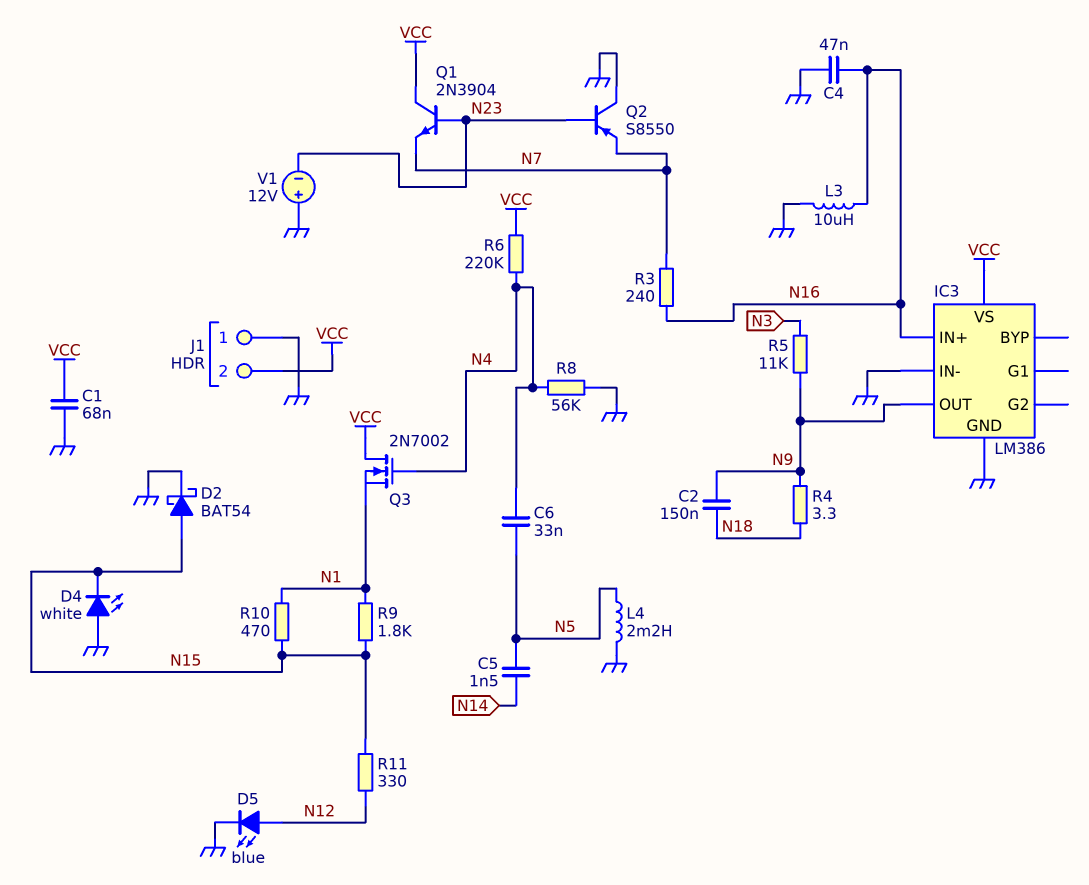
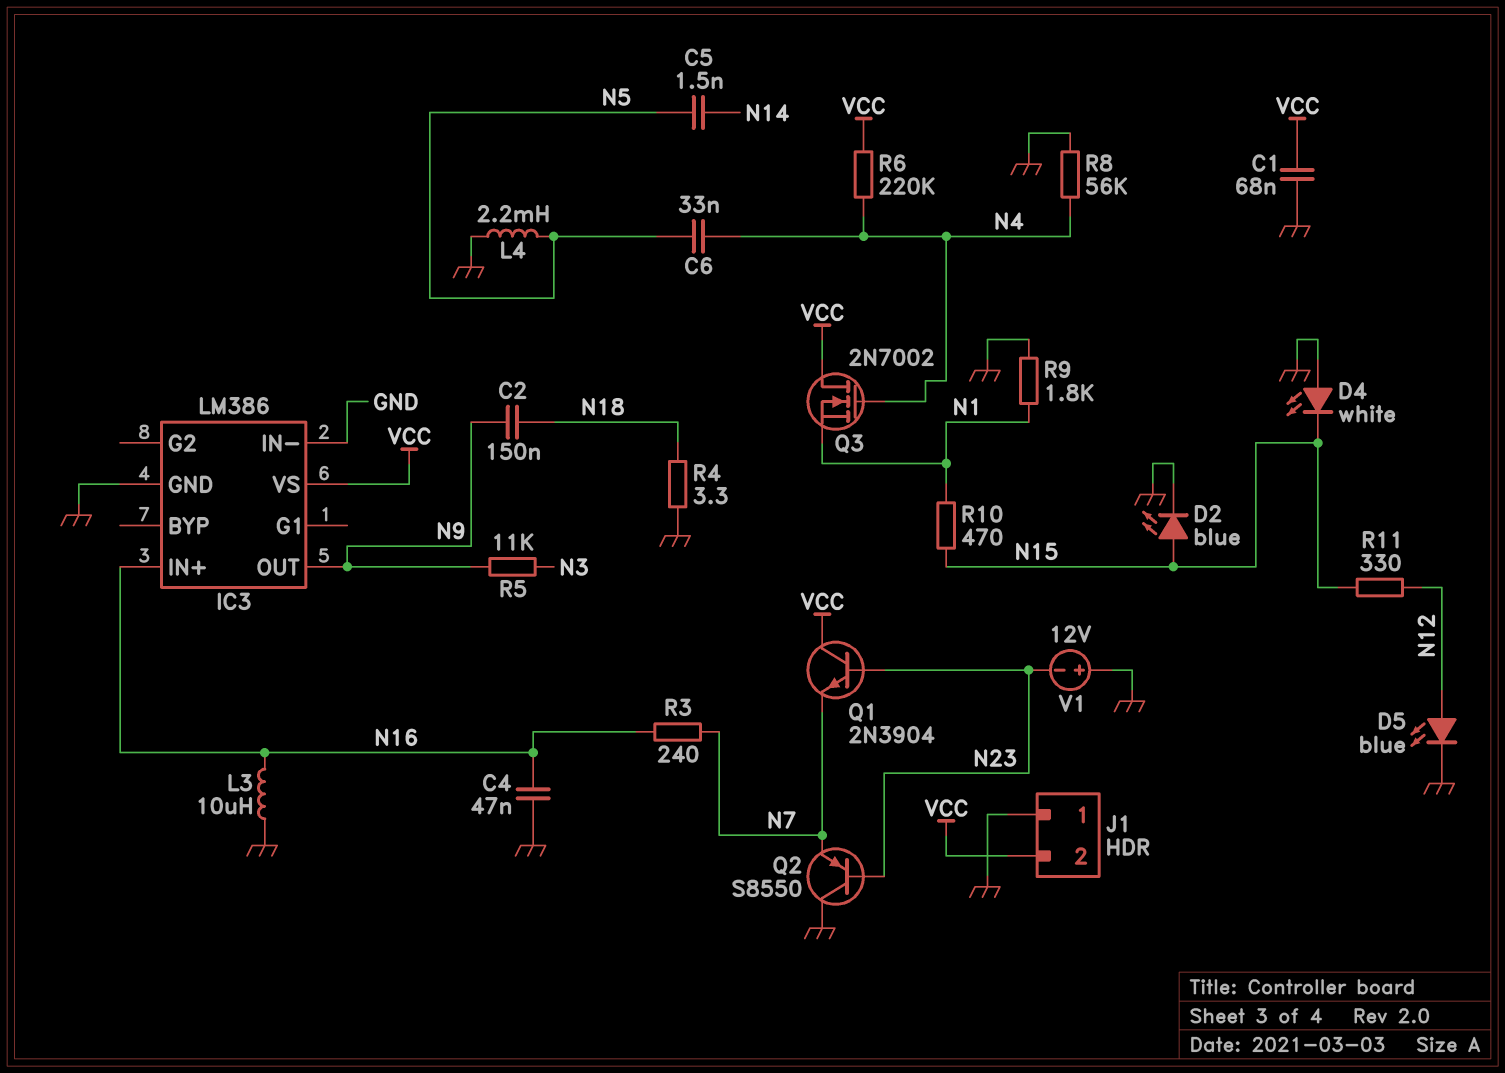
D2: schottky BAT54 (A N15, K GND) -> LED blue (A N15, K GND)
R4: 3.3 (N9, N18) -> 3.3 (GND, N18)
R9: 1.8k (N1, N15) -> 1.8k (GND, N1)

